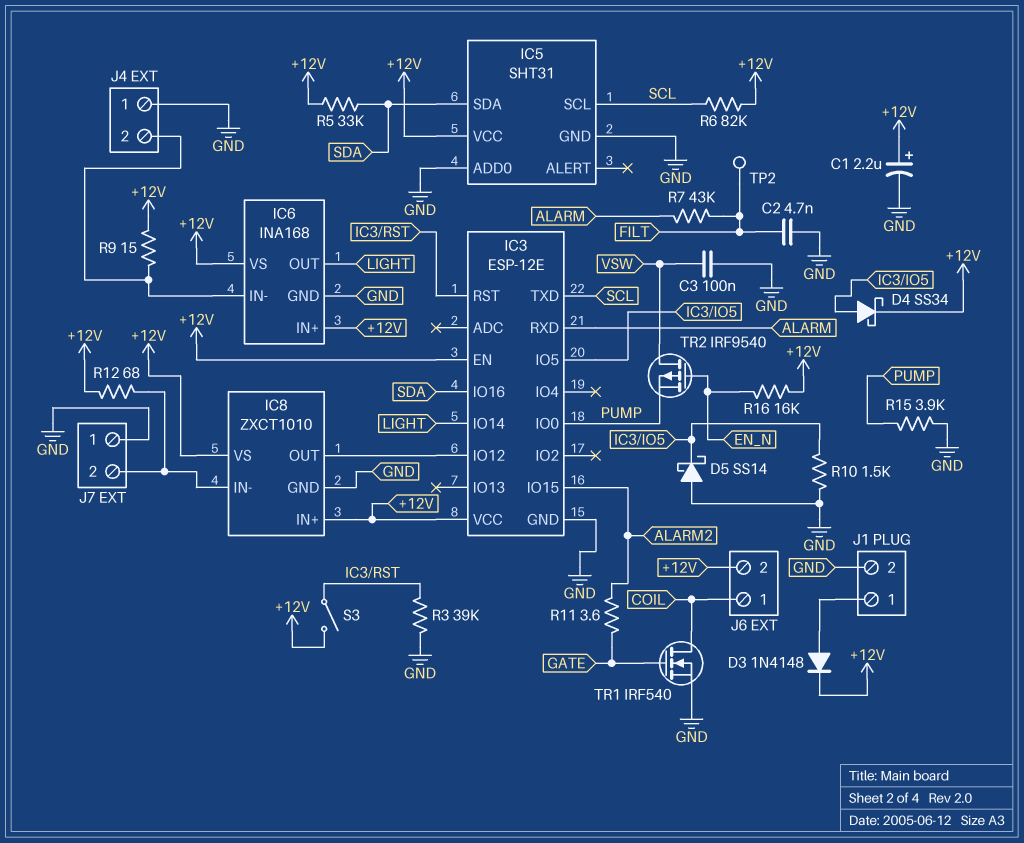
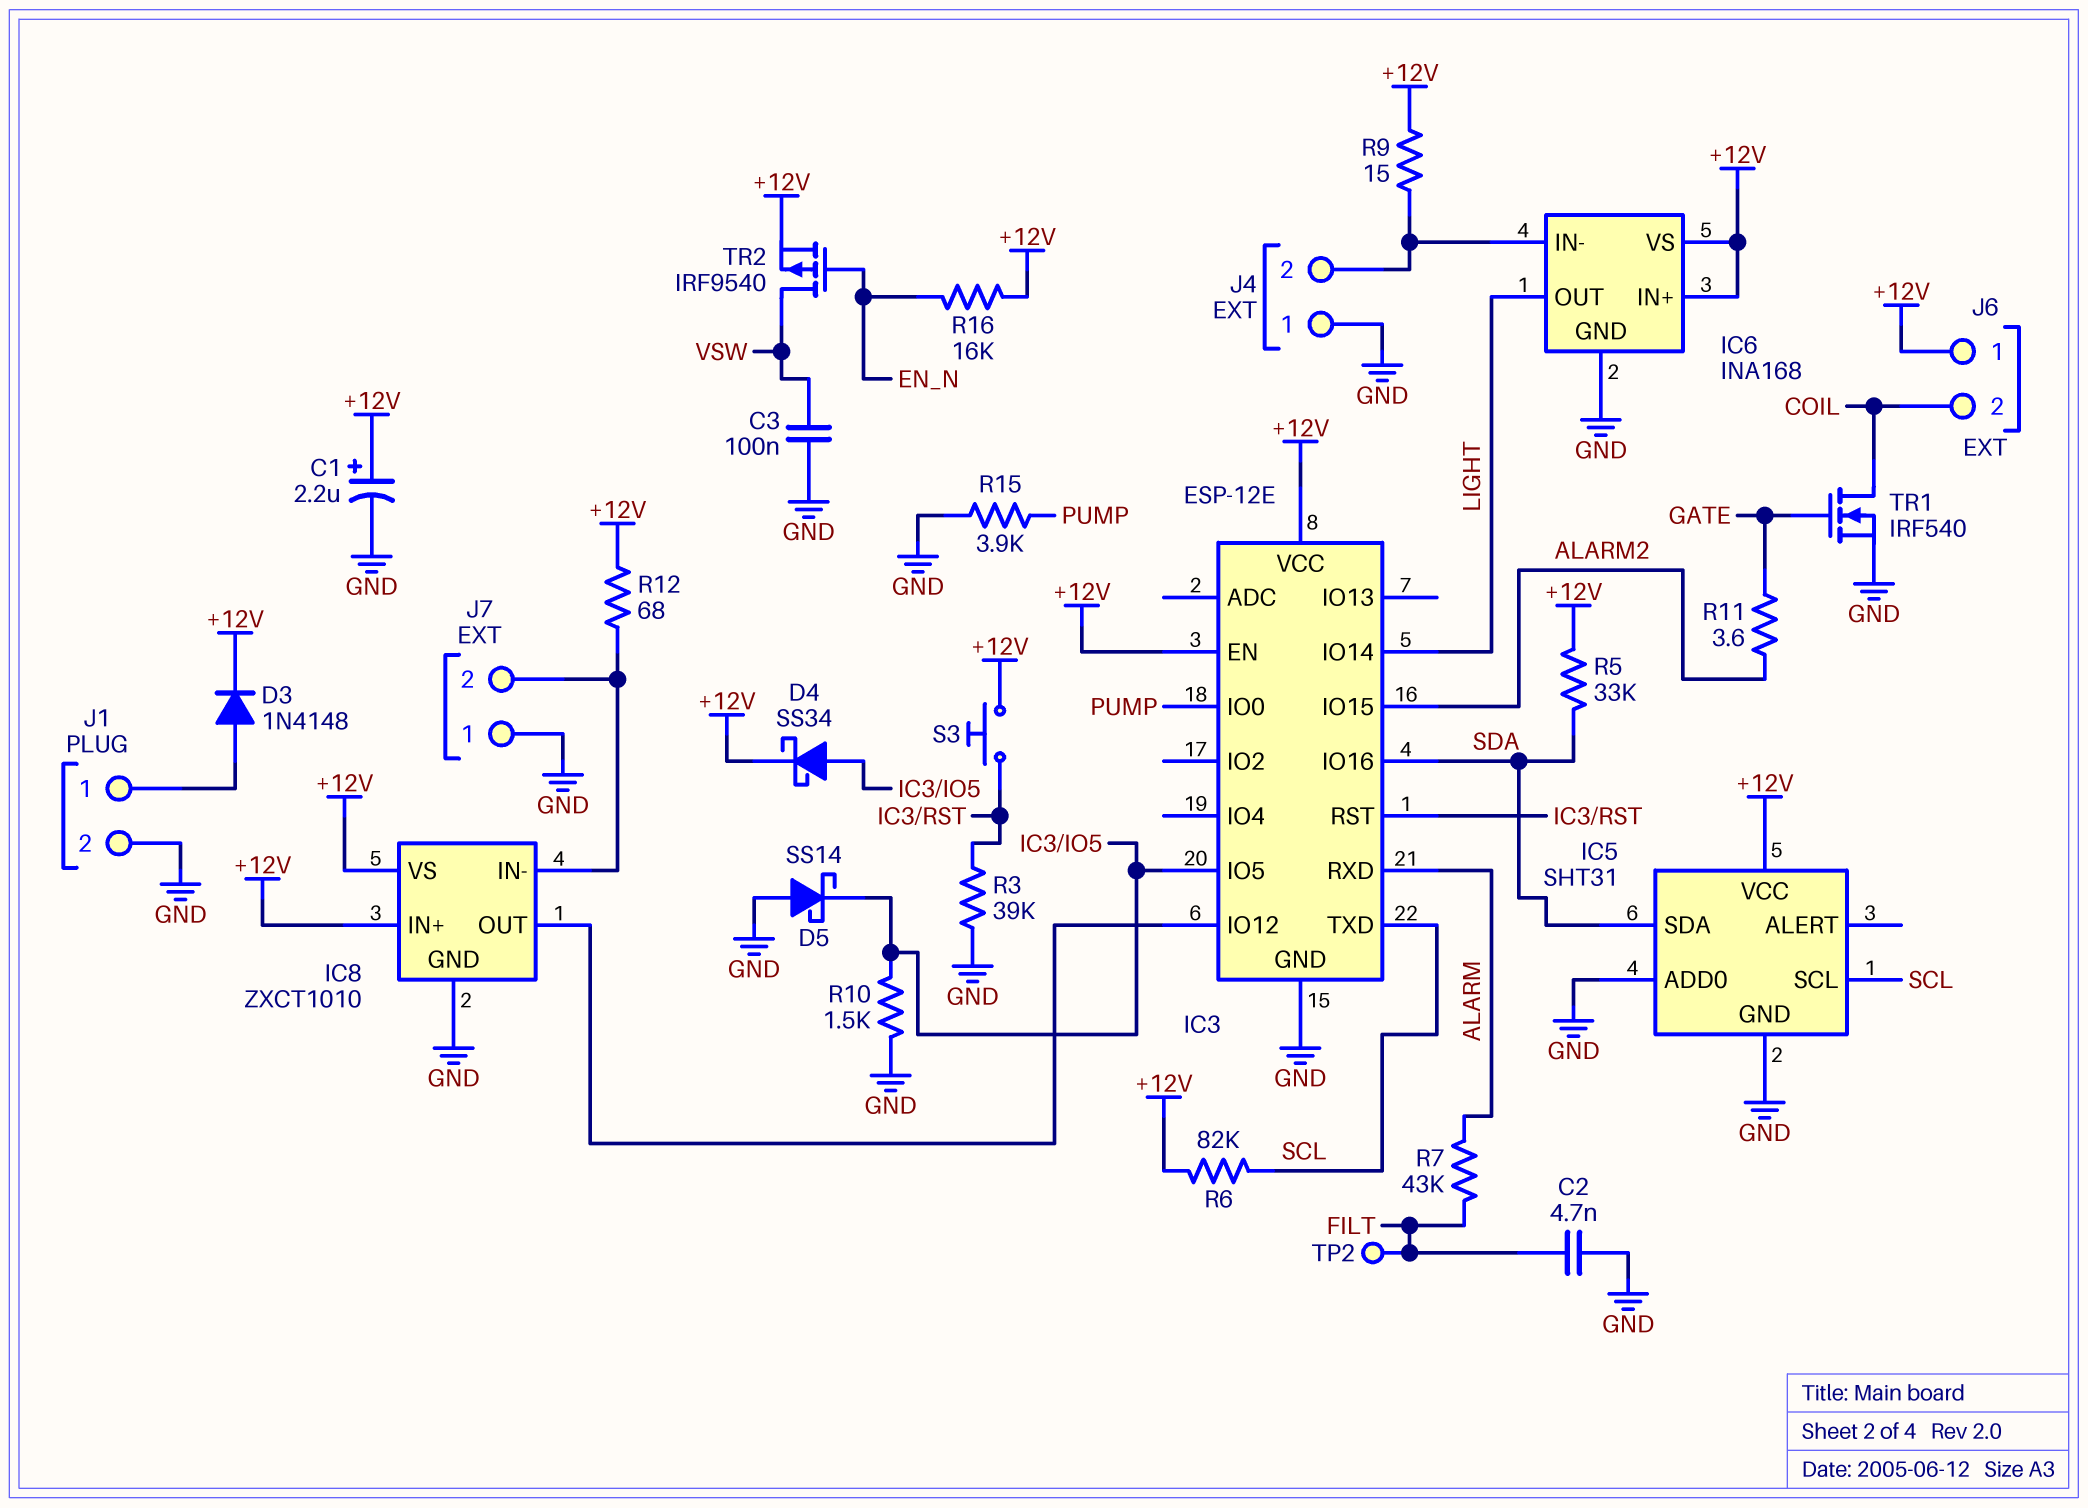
J6 pin 1: COIL -> +12V
J6 pin 2: +12V -> COIL
S3: switch (+12V, IC3/RST) -> button (+12V, IC3/RST)
TR2: PMOS IRF9540 (G EN_N, D VSW, S PUMP) -> PMOS IRF9540 (G EN_N, D VSW, S +12V)

